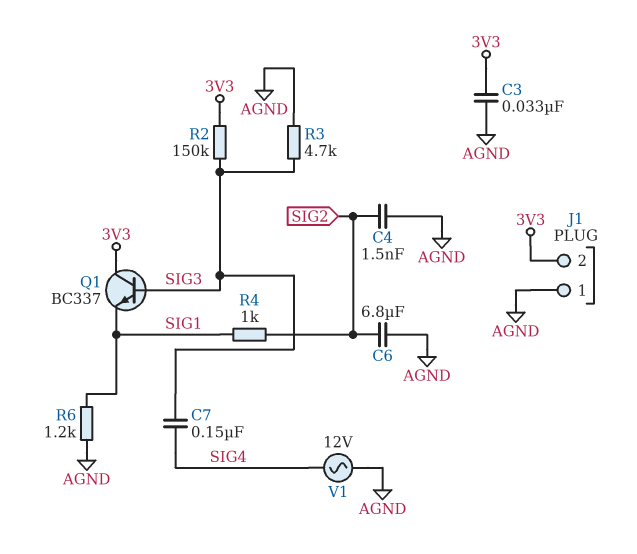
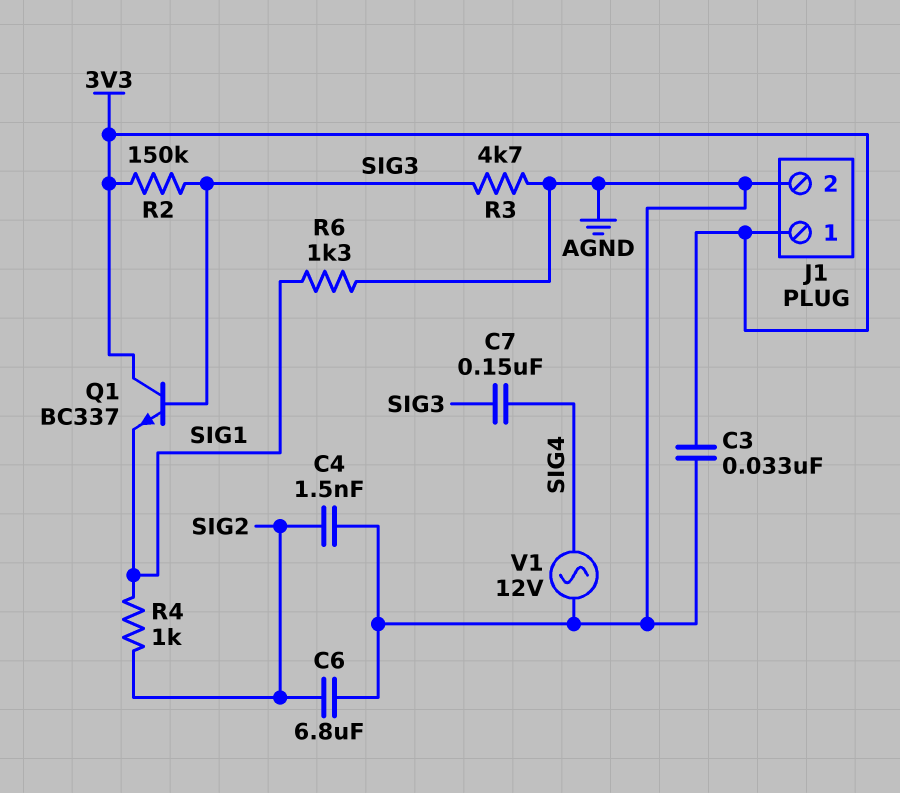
J1 pin 1: AGND -> 3V3
J1 pin 2: 3V3 -> AGND
R6: 1.2k (AGND, SIG1) -> 1.3k (AGND, SIG1)

